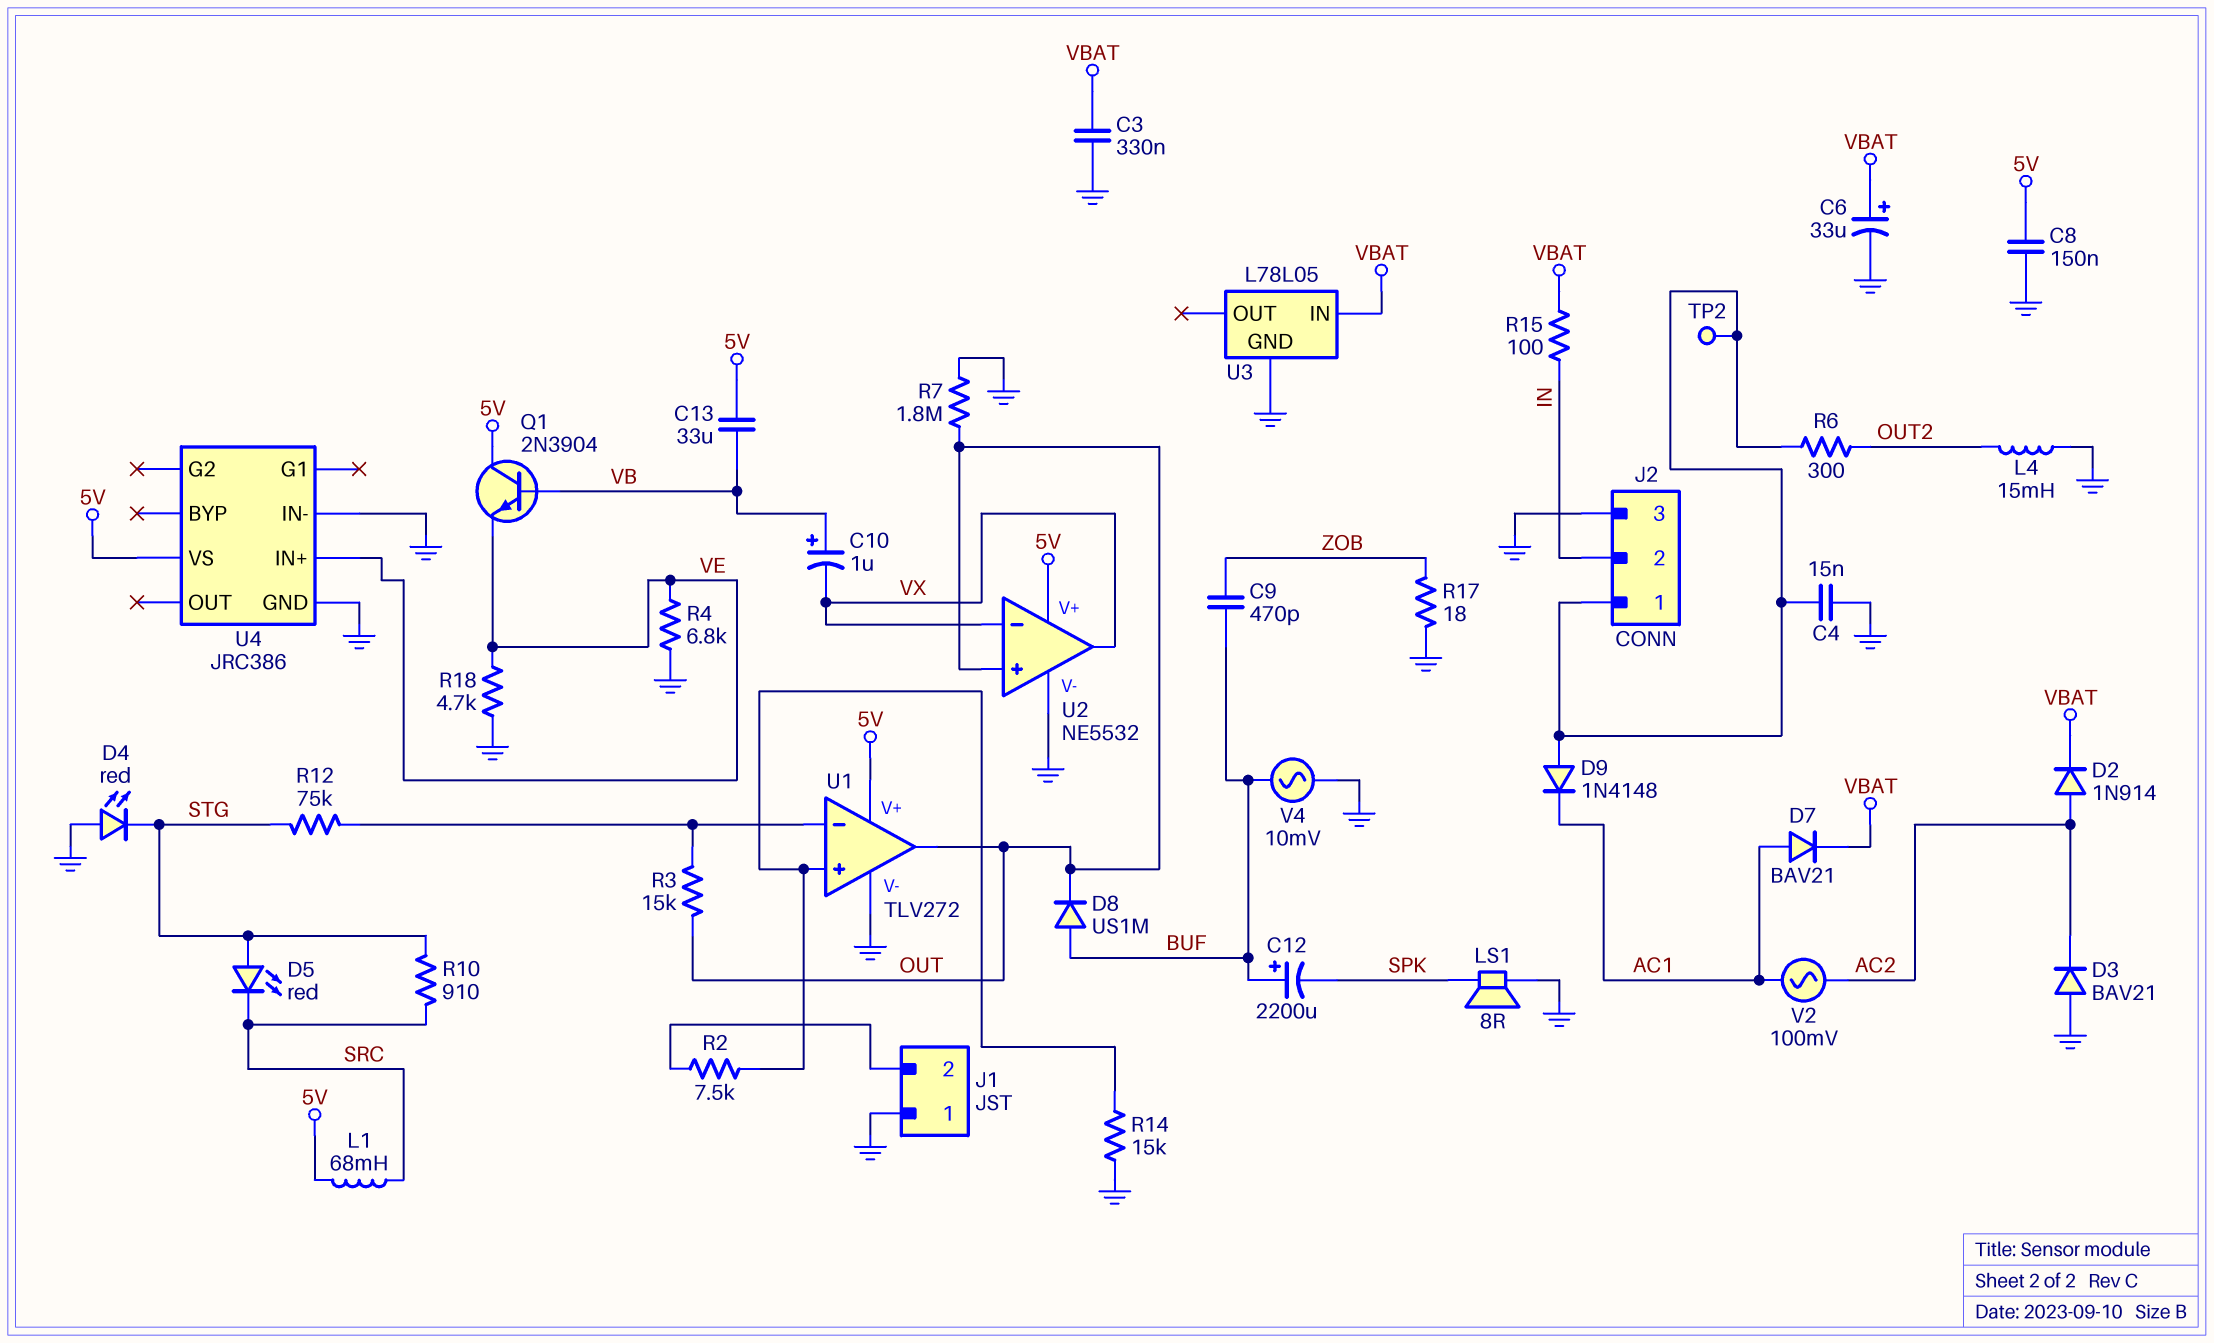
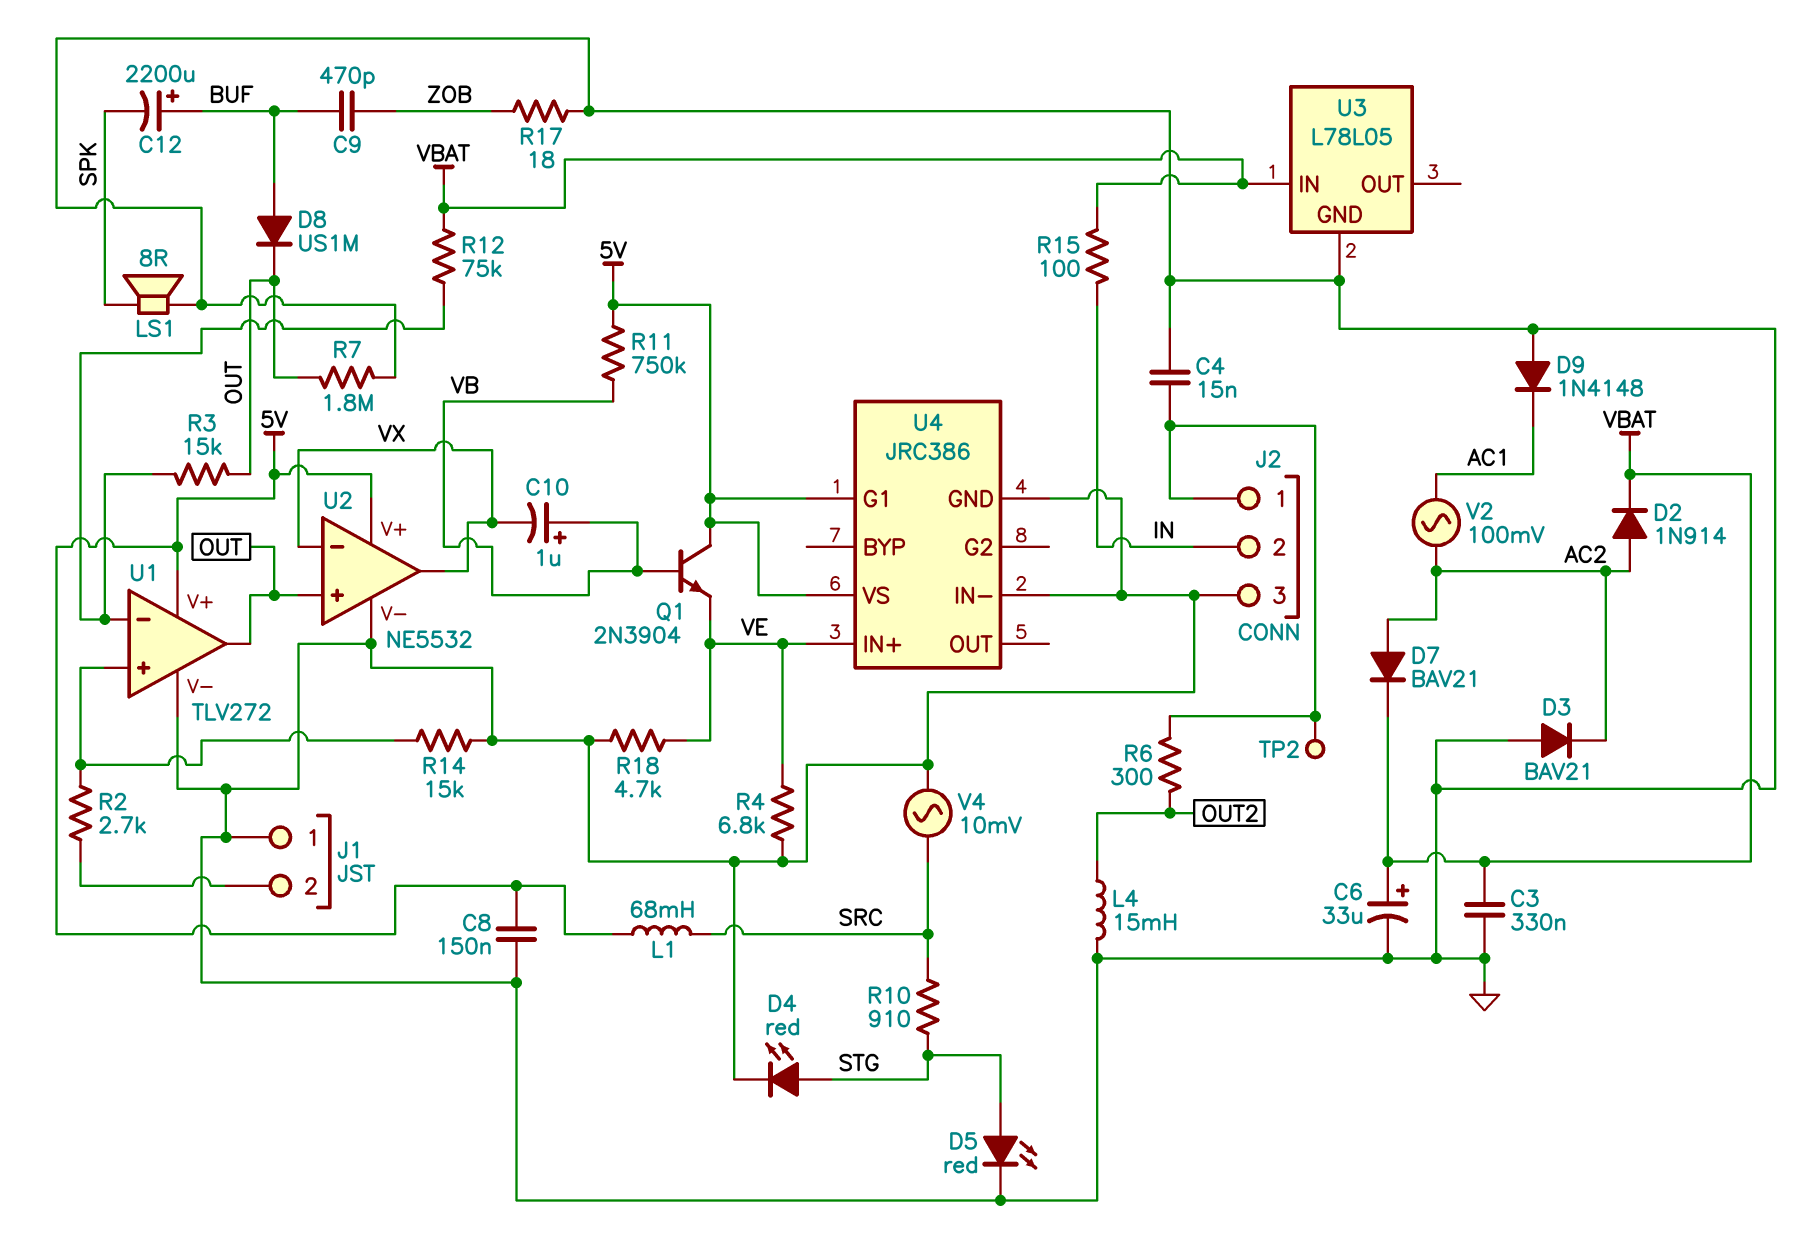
C13: 33uF (5V, VB) -> none
D4: LED red (A GND, K STG) -> LED red (A STG, K GND)
D5: LED red (A STG, K SRC) -> LED red (A STG, K GND)
D7: diode BAV21 (A AC1, K VBAT) -> diode BAV21 (A AC2, K VBAT)
D9: diode 1N4148 (A J2/1, K AC1) -> diode 1N4148 (A GND, K AC1)
R2: 7.5k (J1/2, U1/in+) -> 2.7k (J1/2, U1/in+)
R11: none -> 750k (5V, VB)
R12: 75k (STG, U1/in-) -> 75k (U1/in-, VBAT)
U4 pin G1: none -> 5V
V4: AC 10mV (BUF, GND) -> AC 10mV (GND, SRC)

